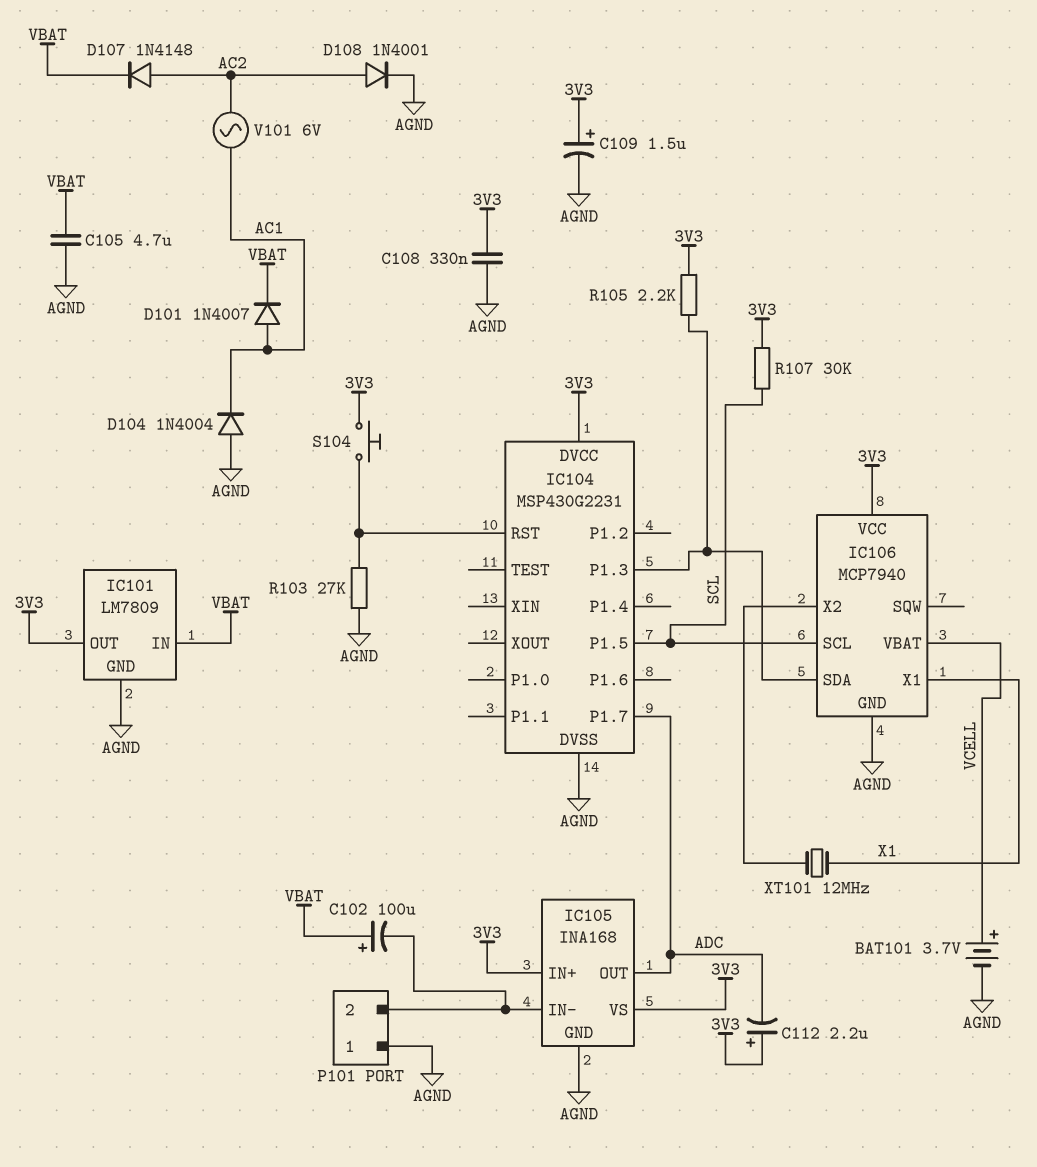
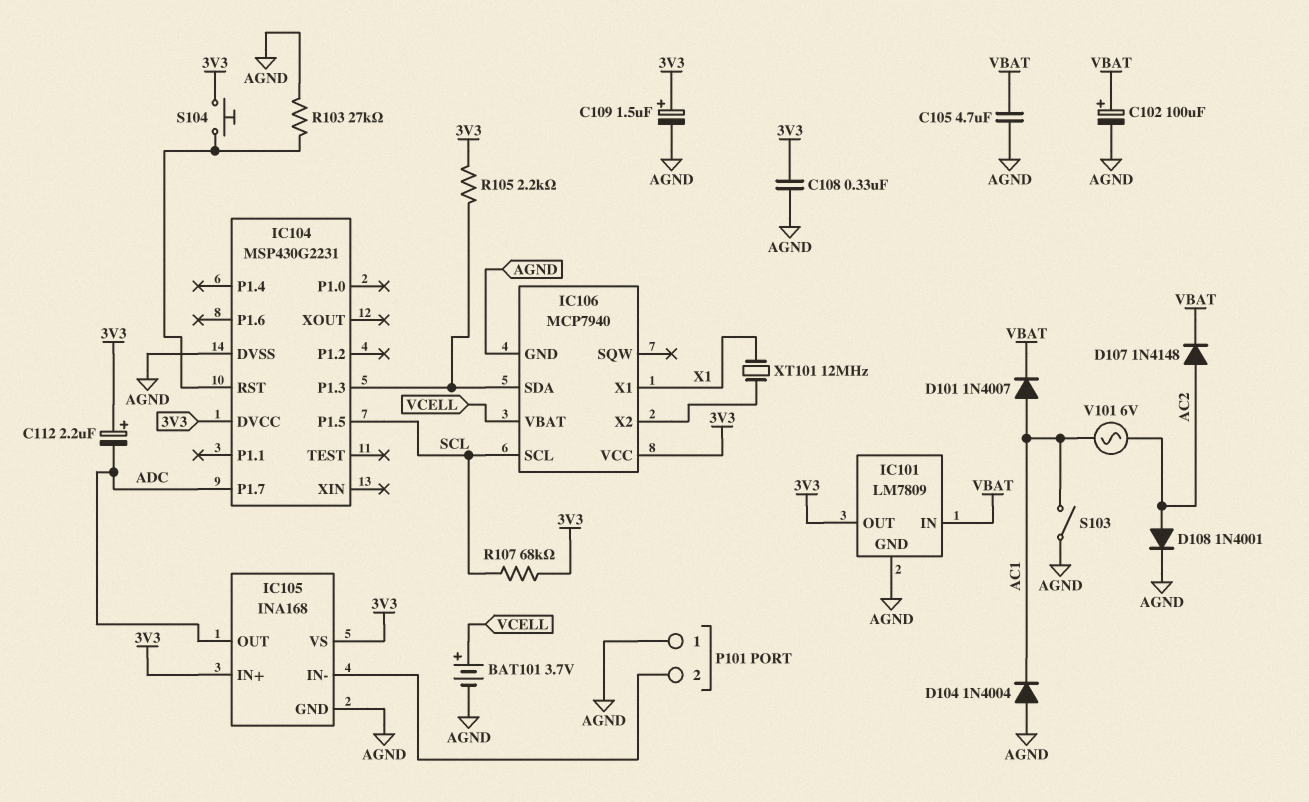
C102: 100uF (plus VBAT, minus IC105/IN-) -> 100uF (plus VBAT, minus AGND)
R107: 30k (3V3, SCL) -> 68k (3V3, SCL)
S103: none -> switch (AC1, AGND)

